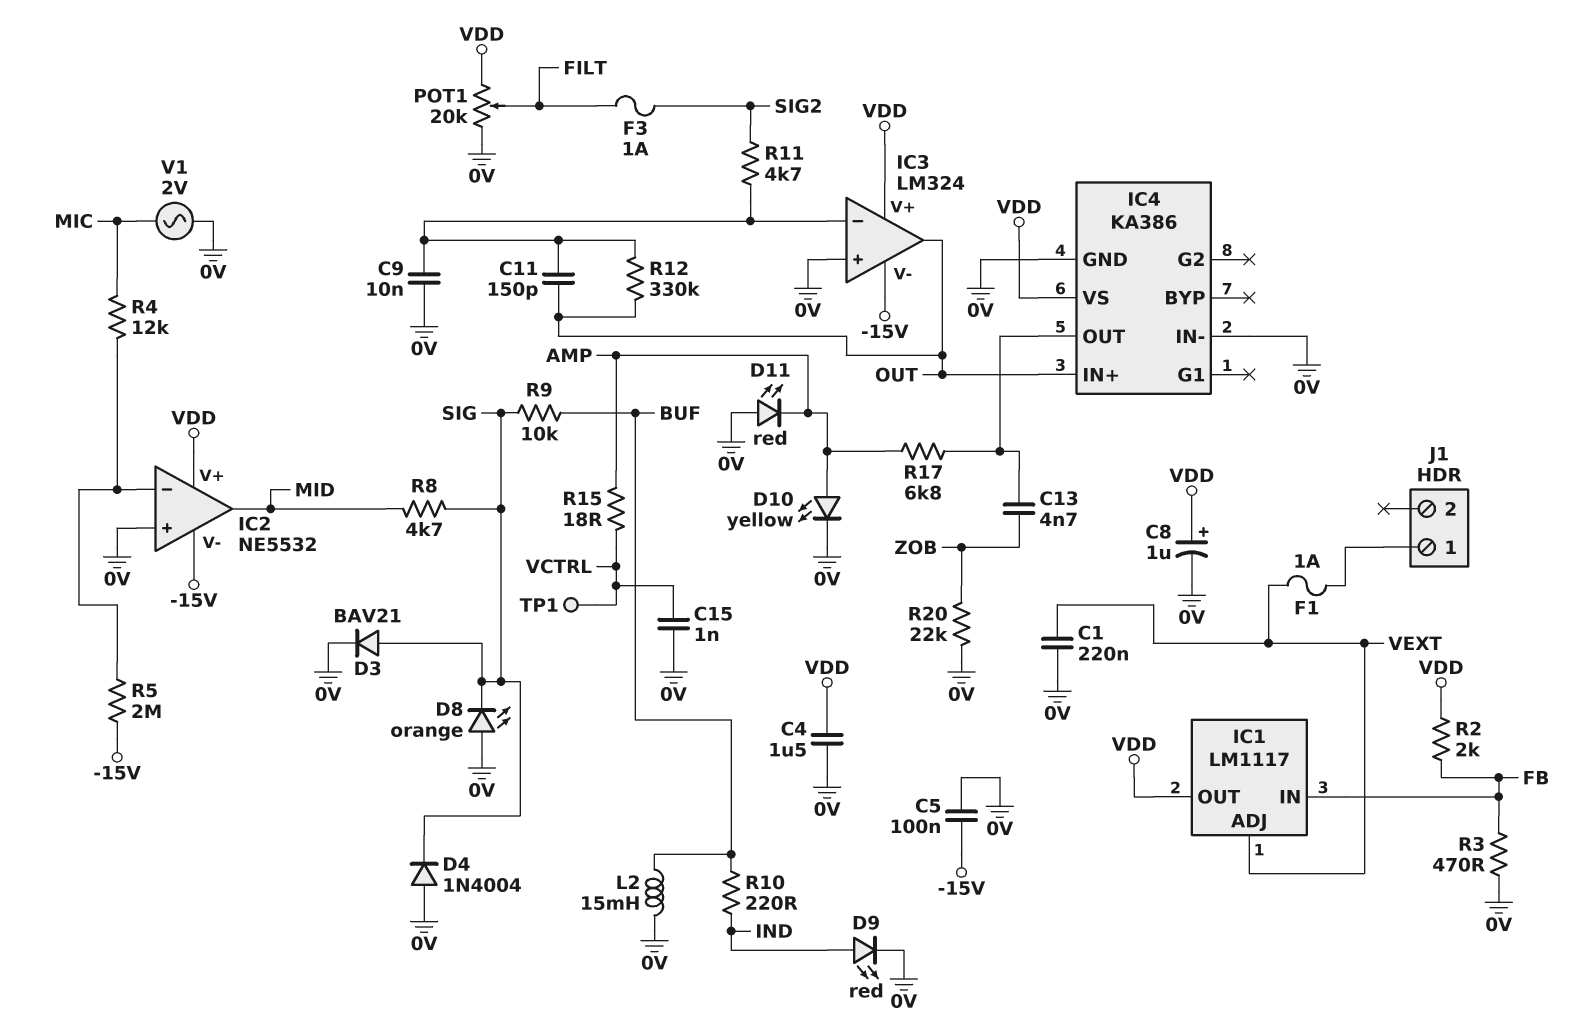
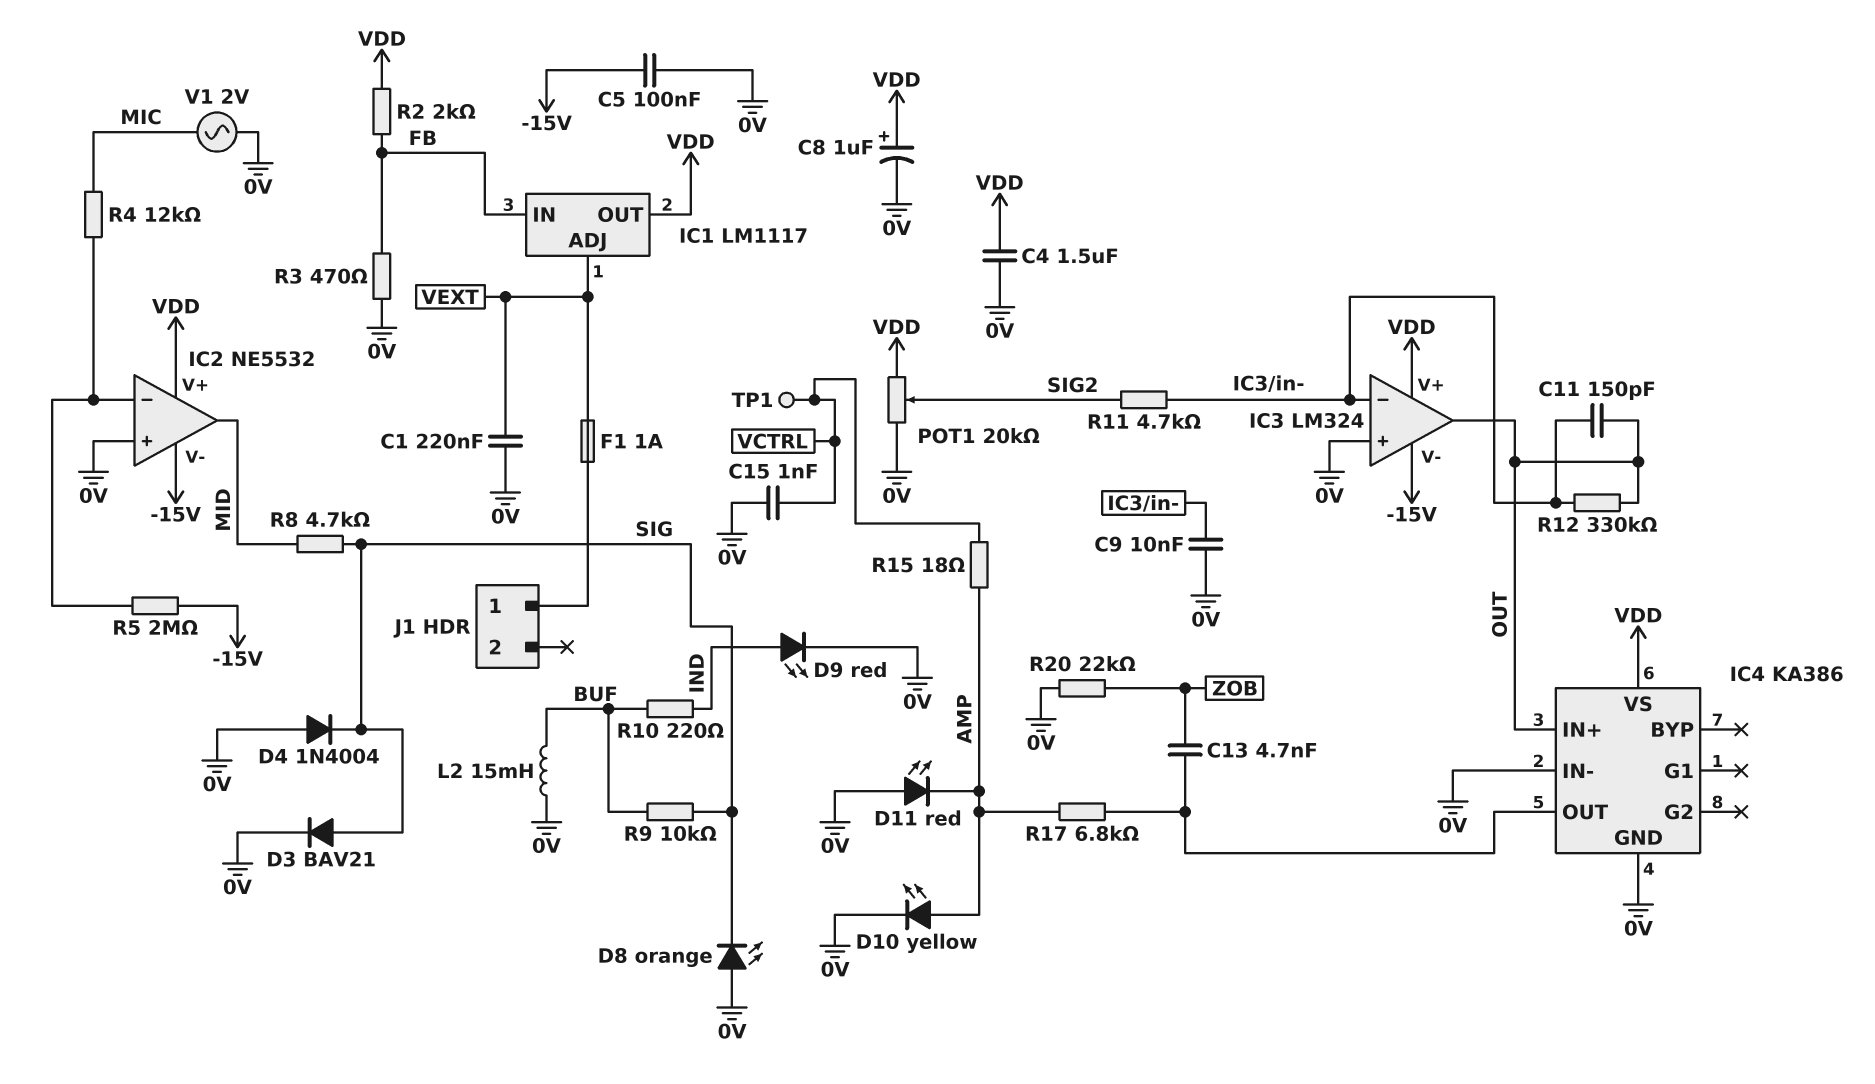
F3: 1A (FILT, SIG2) -> none
POT1: 20k (0V, VDD, wiper FILT) -> 20k (0V, VDD, wiper SIG2)

